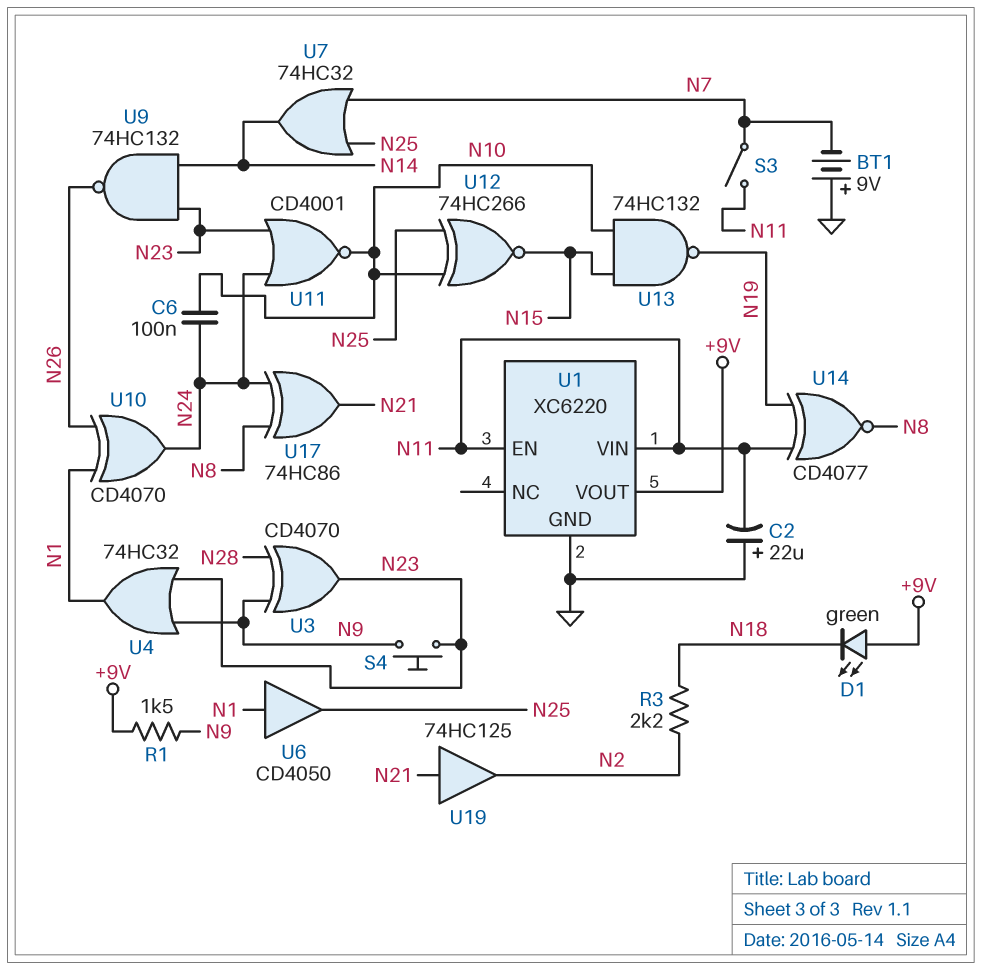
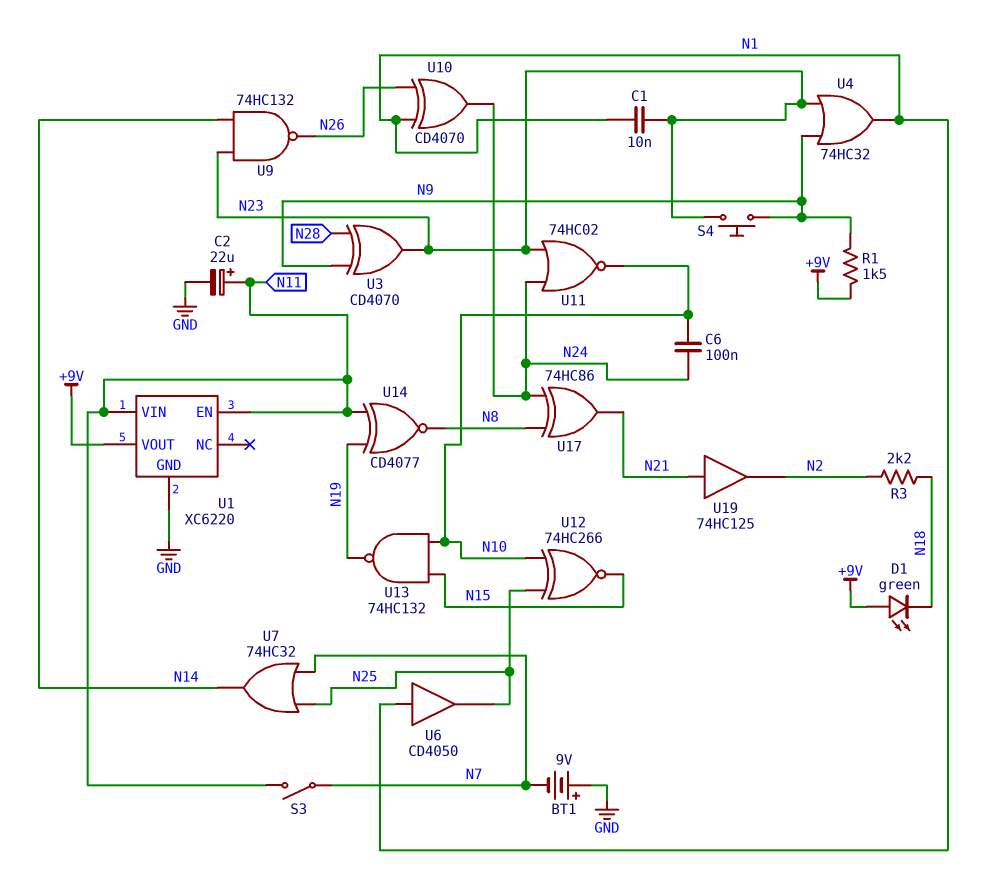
C1: none -> 10nF (N1, N23)
C2: 22uF (plus GND, minus N11) -> 22uF (plus N11, minus GND)
U11: NOR CD4001 (in N23, in N24, out N10) -> NOR 74HC02 (in N23, in N24, out N10)

